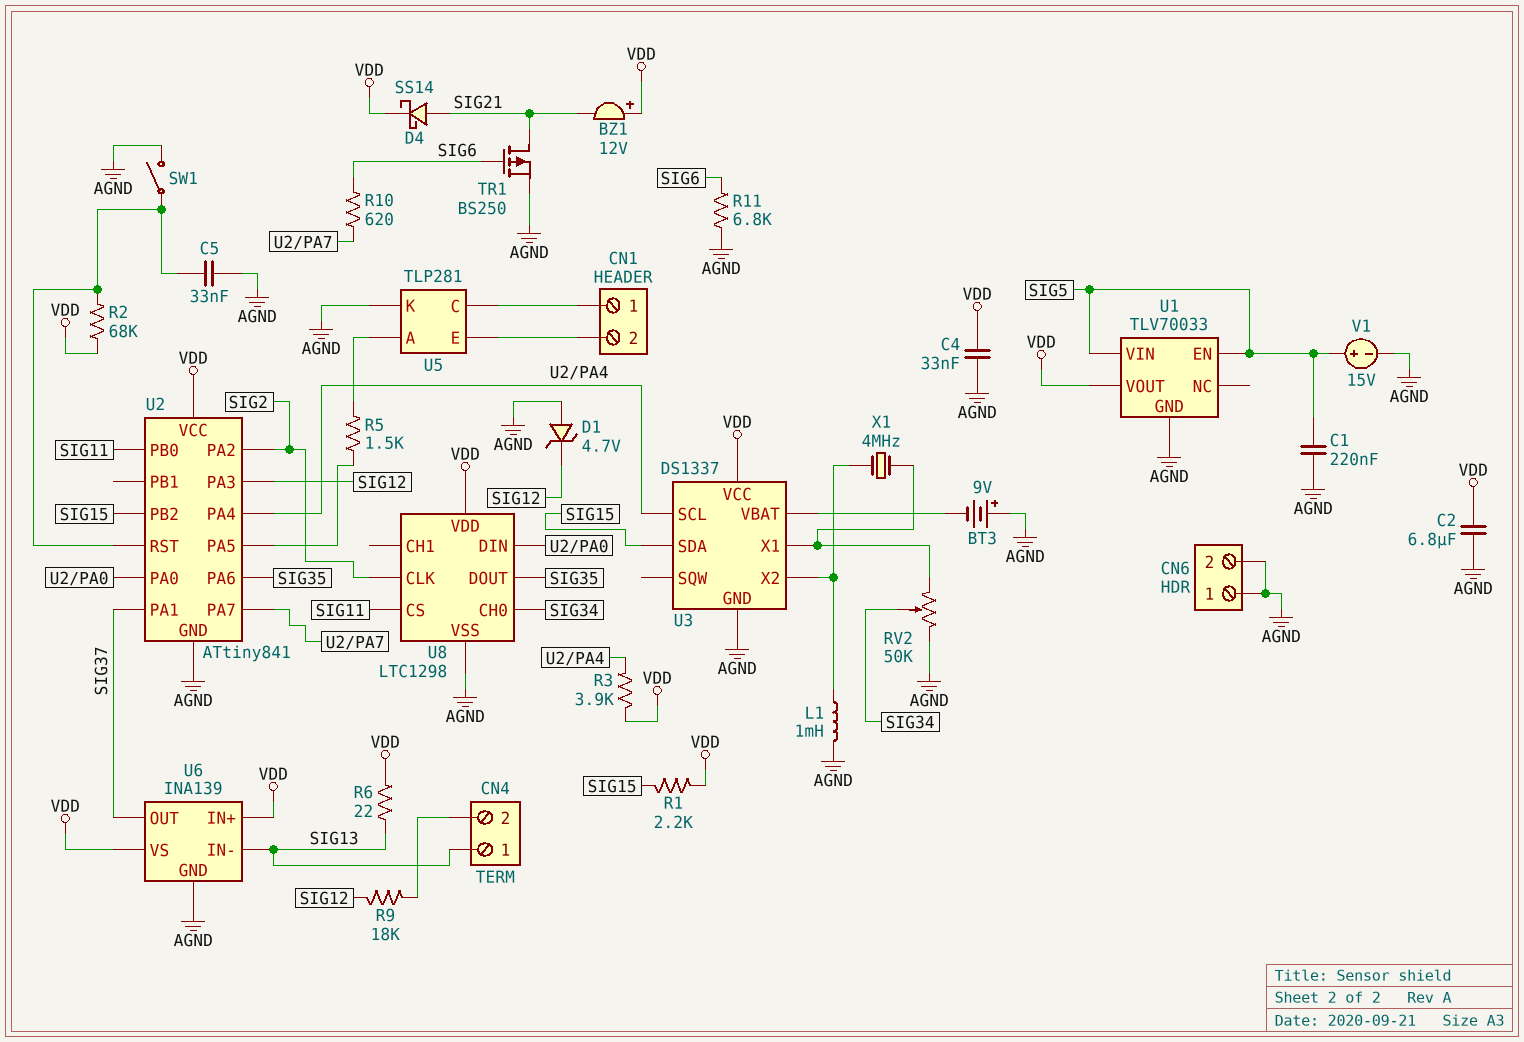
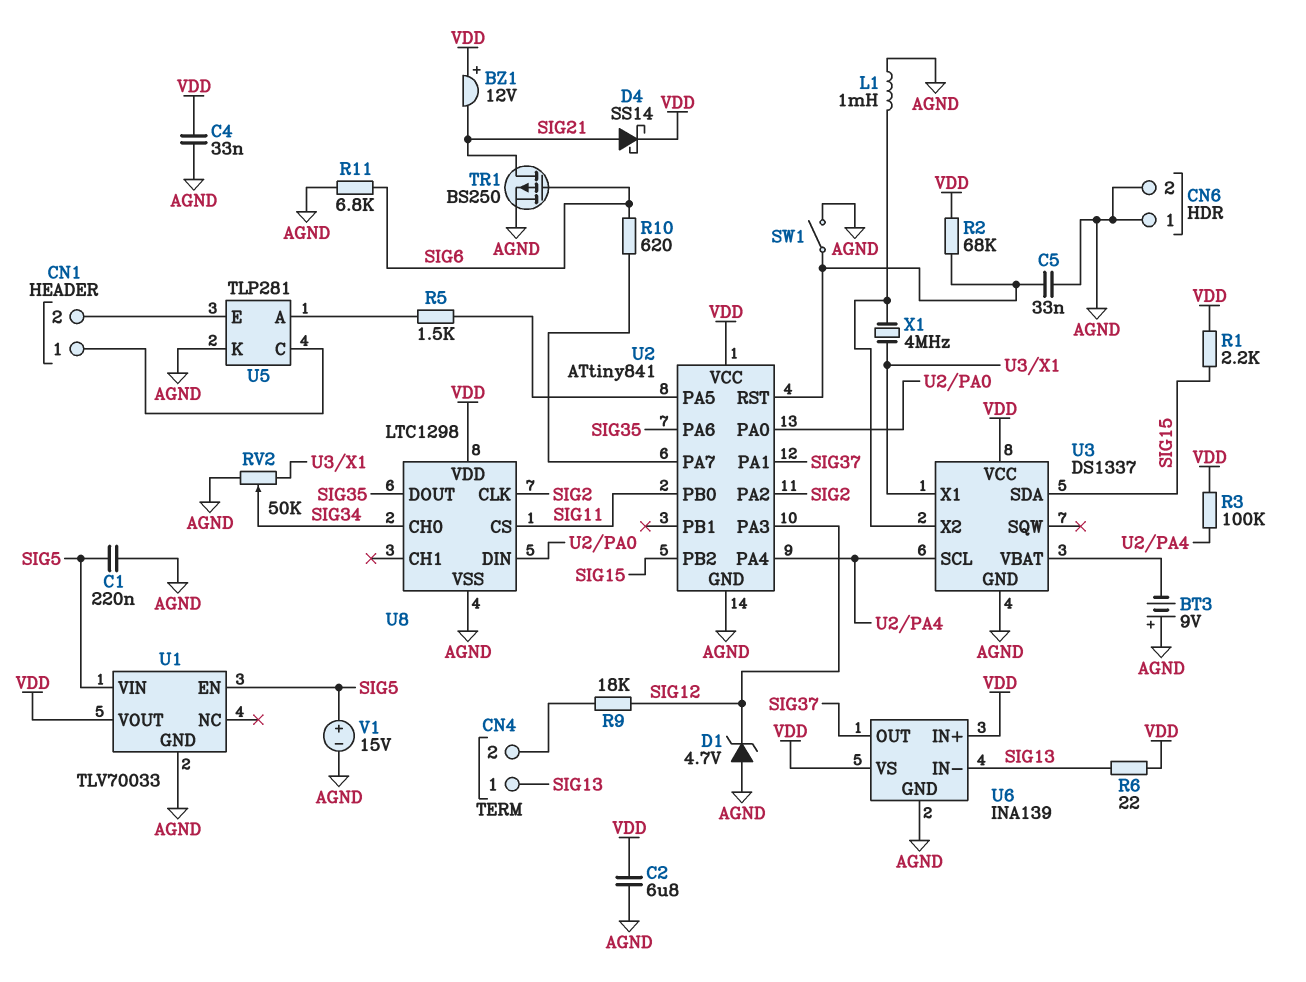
R3: 3.9k (U2/PA4, VDD) -> 100k (U2/PA4, VDD)

